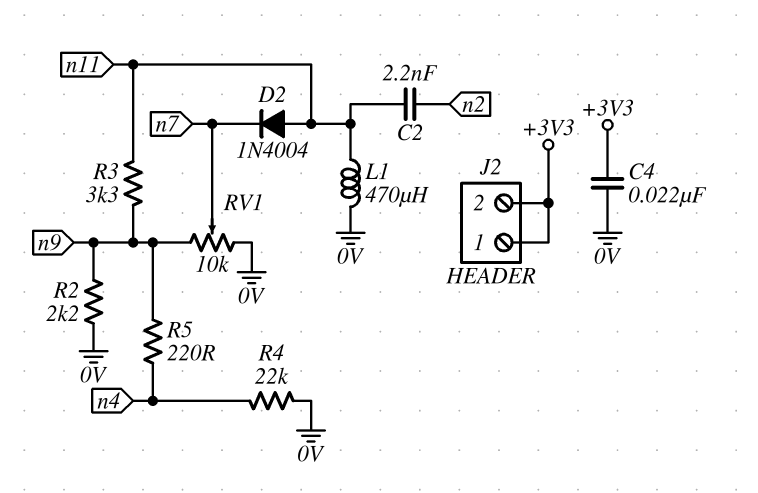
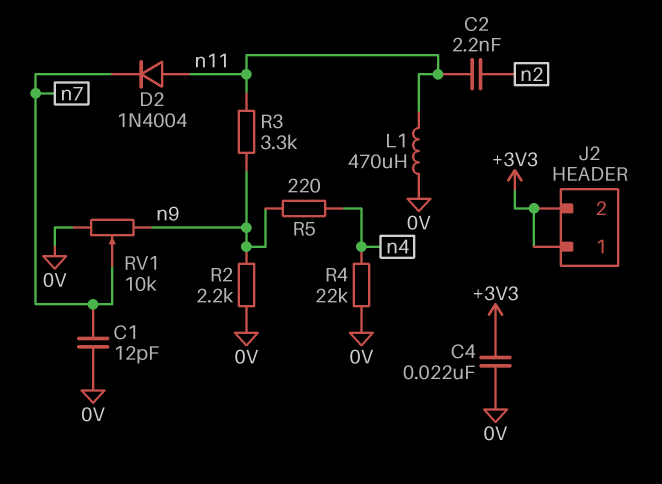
C1: none -> 12pF (0V, n7)

